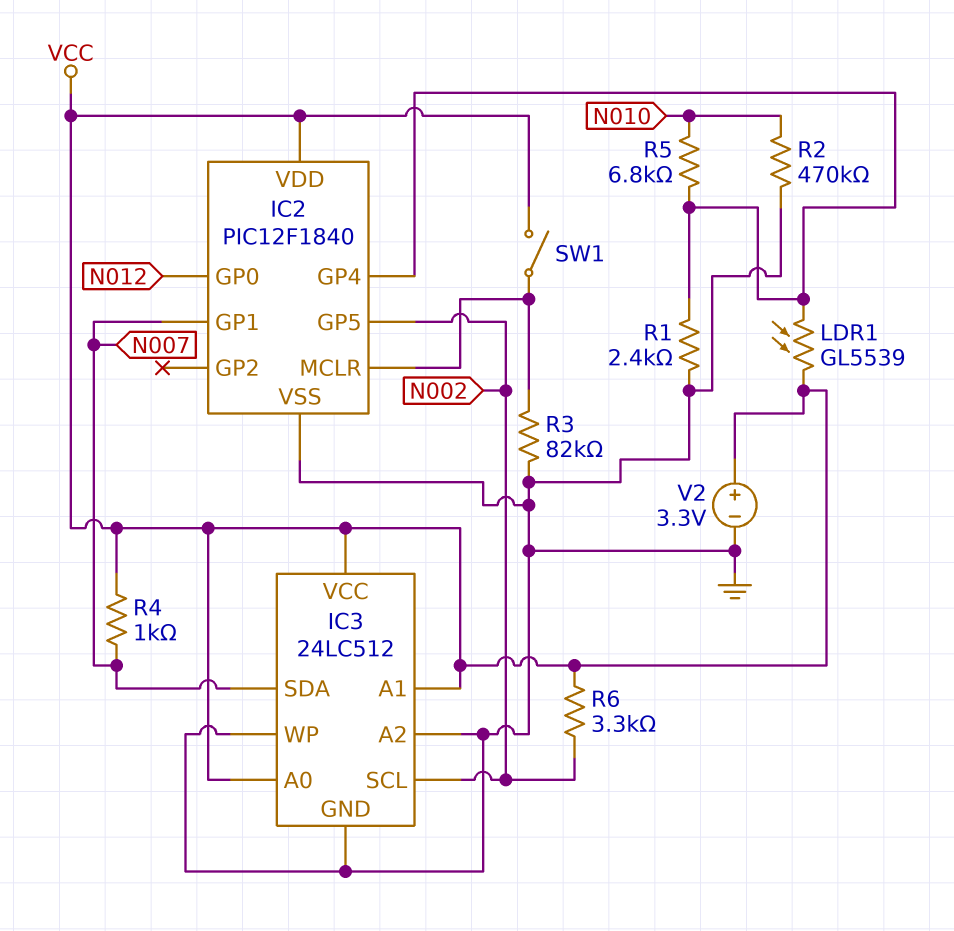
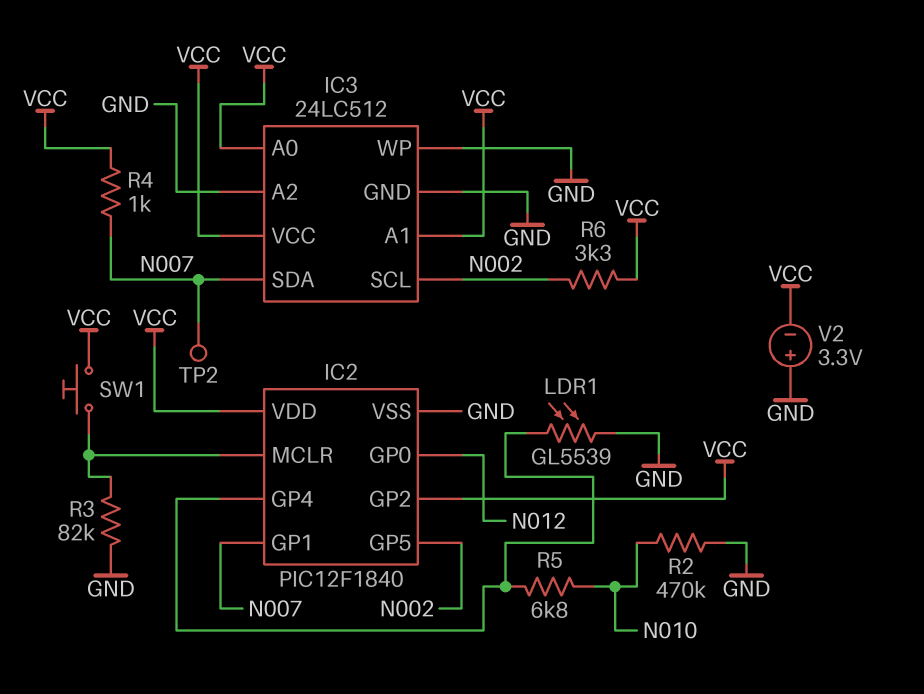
IC2 pin GP2: none -> VCC
LDR1: GL5539 (IC2/GP4, VCC) -> GL5539 (GND, IC2/GP4)
R1: 2.4k (GND, IC2/GP4) -> none
SW1: switch (IC2/MCLR, VCC) -> button (IC2/MCLR, VCC)
TP2: none -> test point (N007)
V2: 3.3V (plus VCC, minus GND) -> 3.3V (plus GND, minus VCC)

